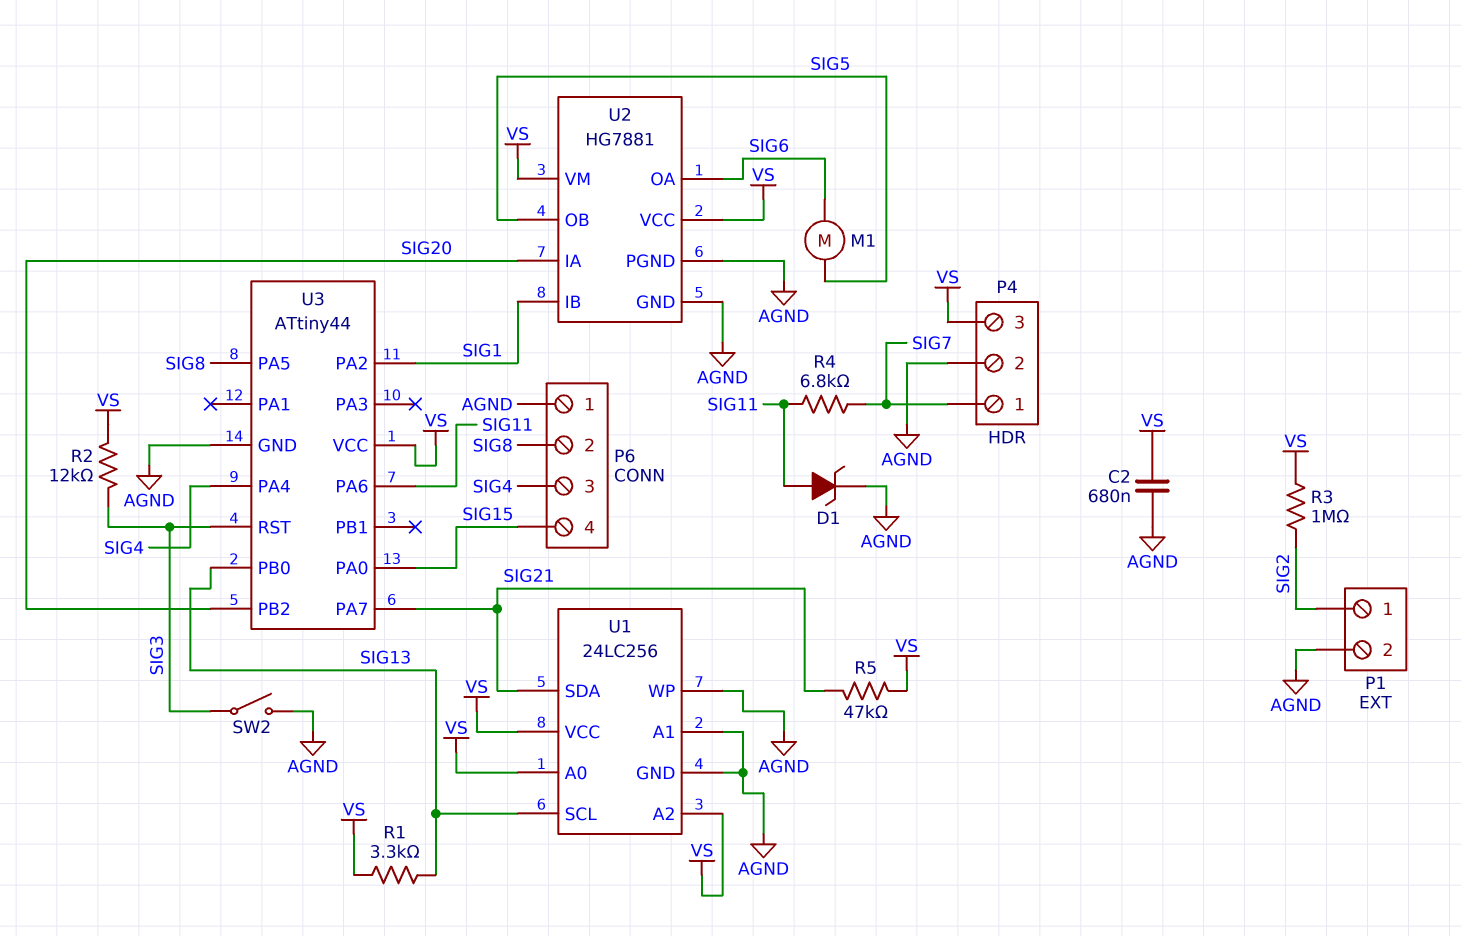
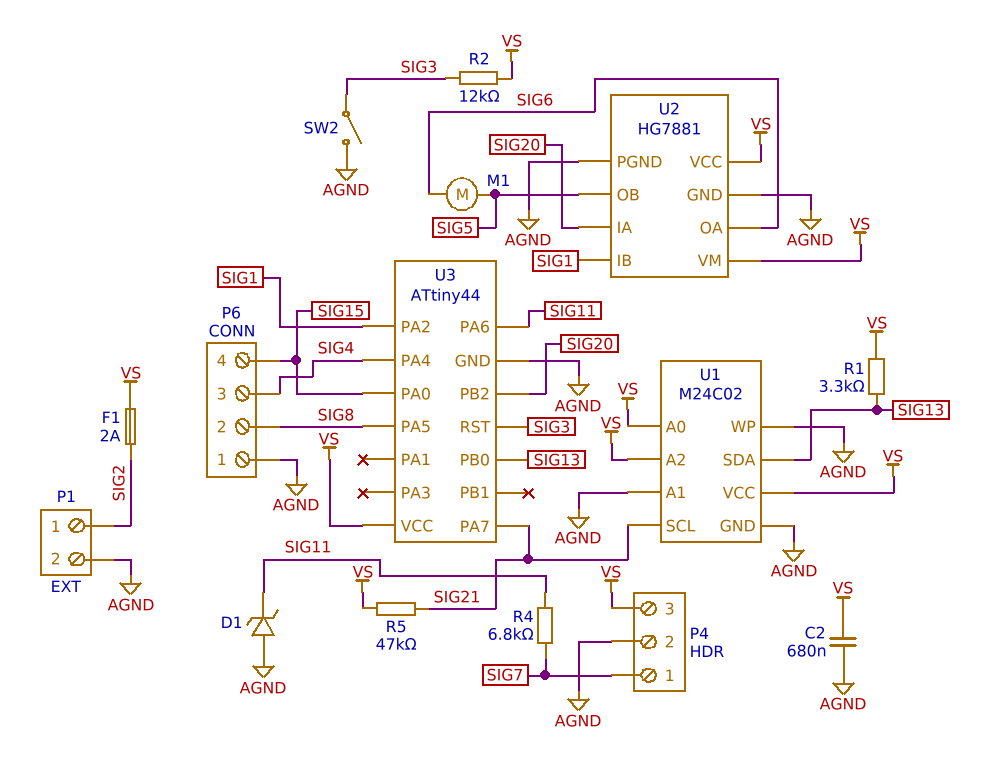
D1: zener (A SIG11, K AGND) -> zener (A AGND, K SIG11)
F1: none -> 2A (SIG2, VS)
R3: 1M (SIG2, VS) -> none
U1: 24LC256 -> M24C02
U1 pin SCL: SIG13 -> SIG21
U1 pin SDA: SIG21 -> SIG13

